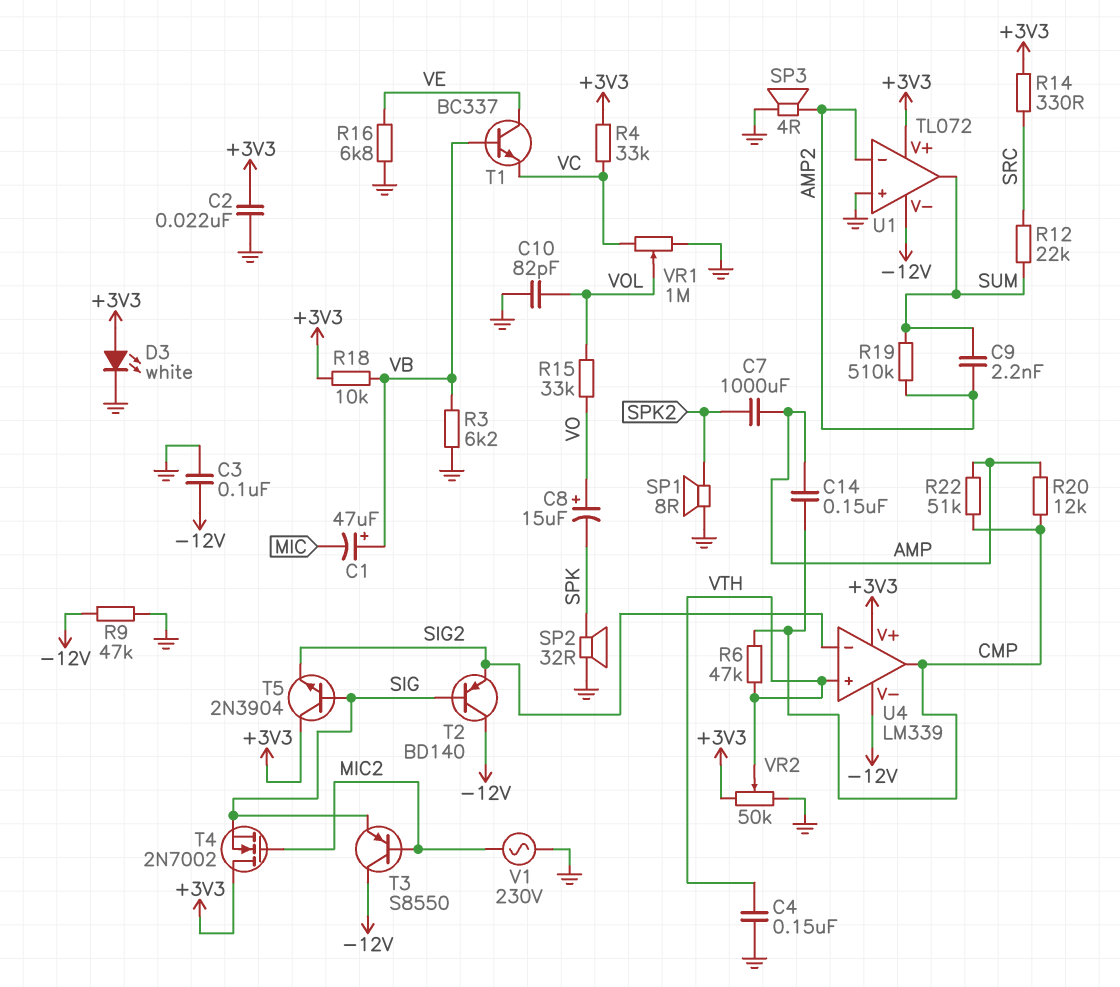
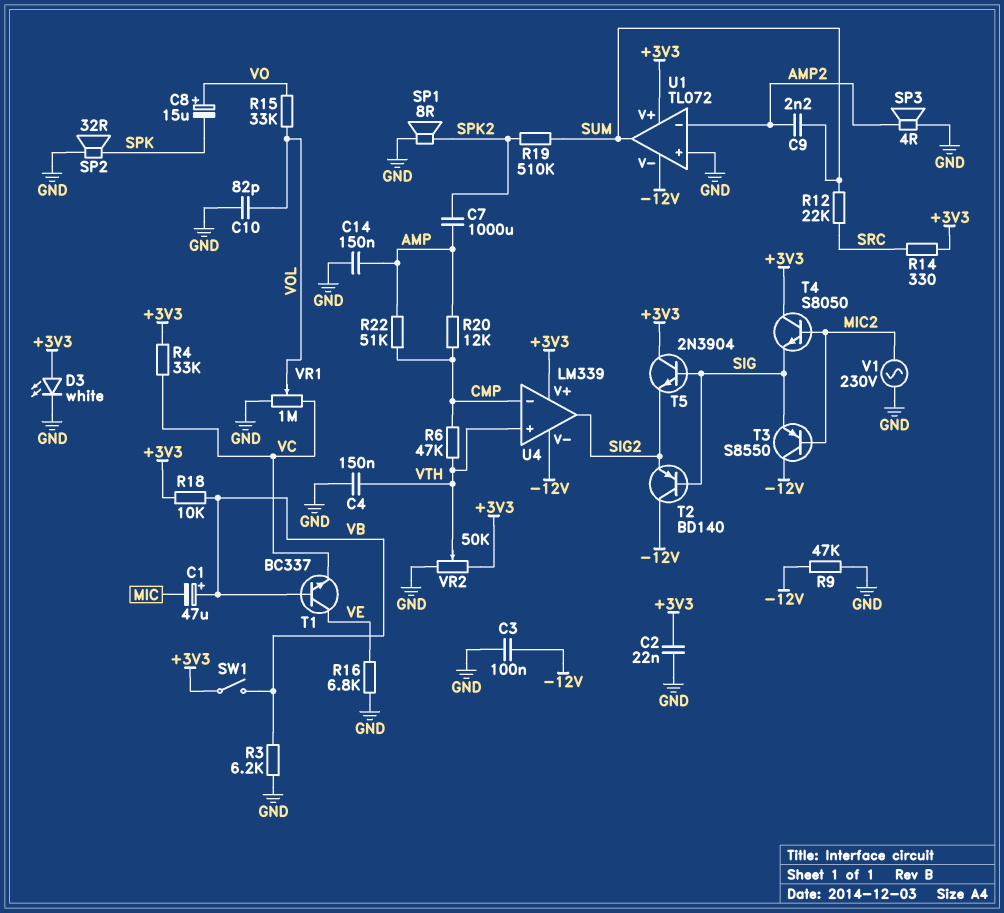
C14: 150nF (AMP, CMP) -> 150nF (AMP, GND)
R19: 510k (AMP2, SUM) -> 510k (SPK2, SUM)
SW1: none -> switch (+3V3, VB)
T4: NMOS 2N7002 (G MIC2, D +3V3, S SIG) -> NPN S8050 (B MIC2, C +3V3, E SIG)
U4 pin in-: SIG2 -> CMP
U4 pin out: CMP -> SIG2

